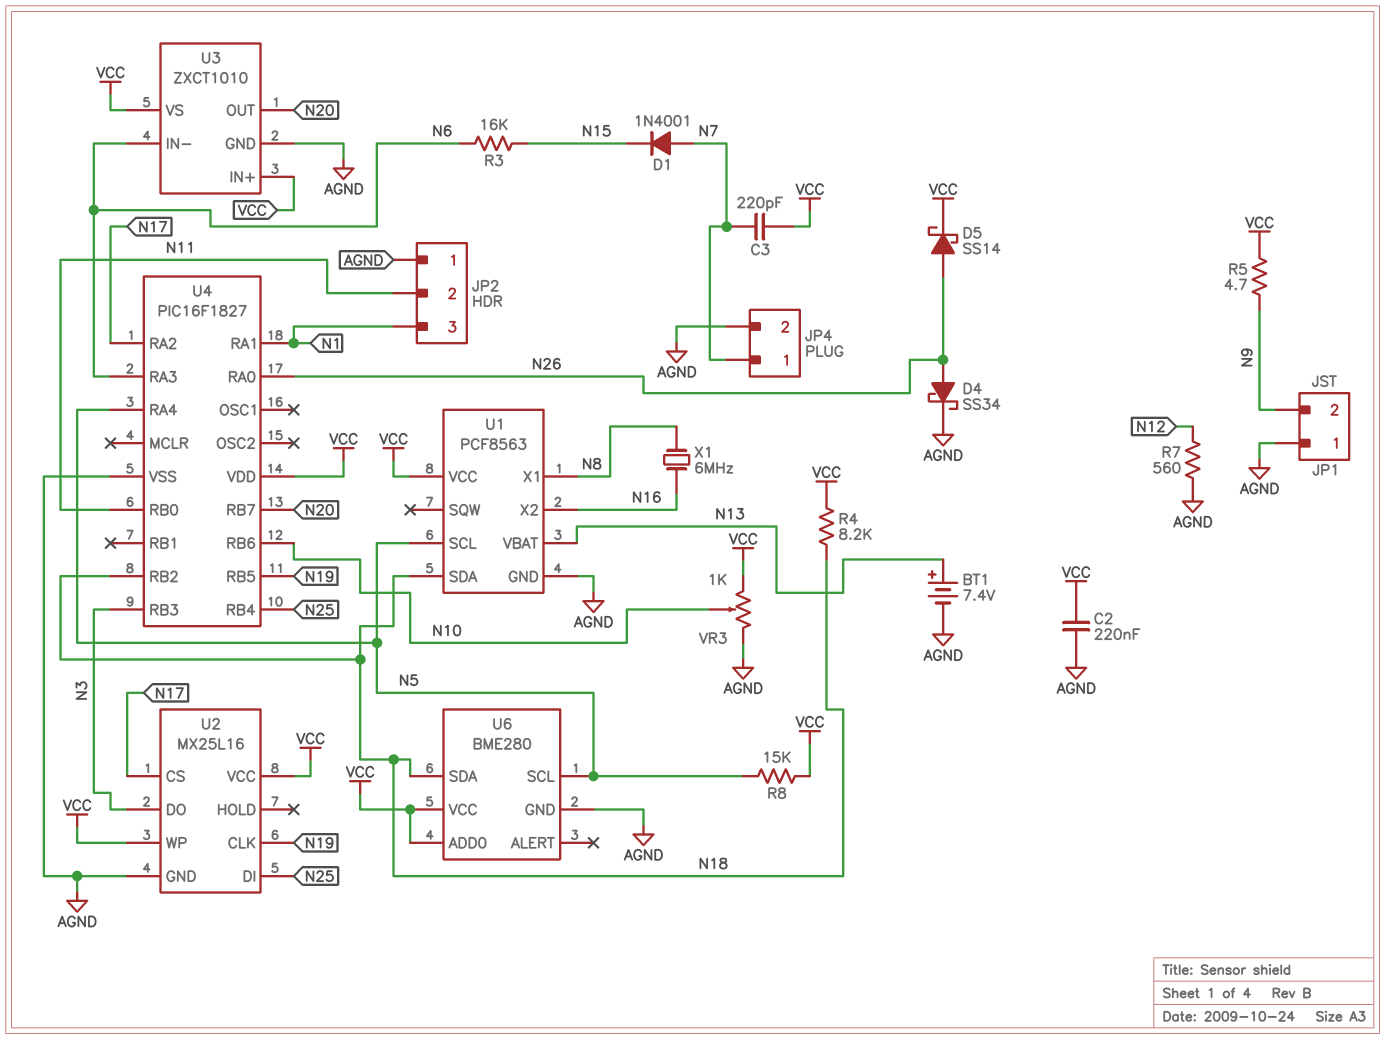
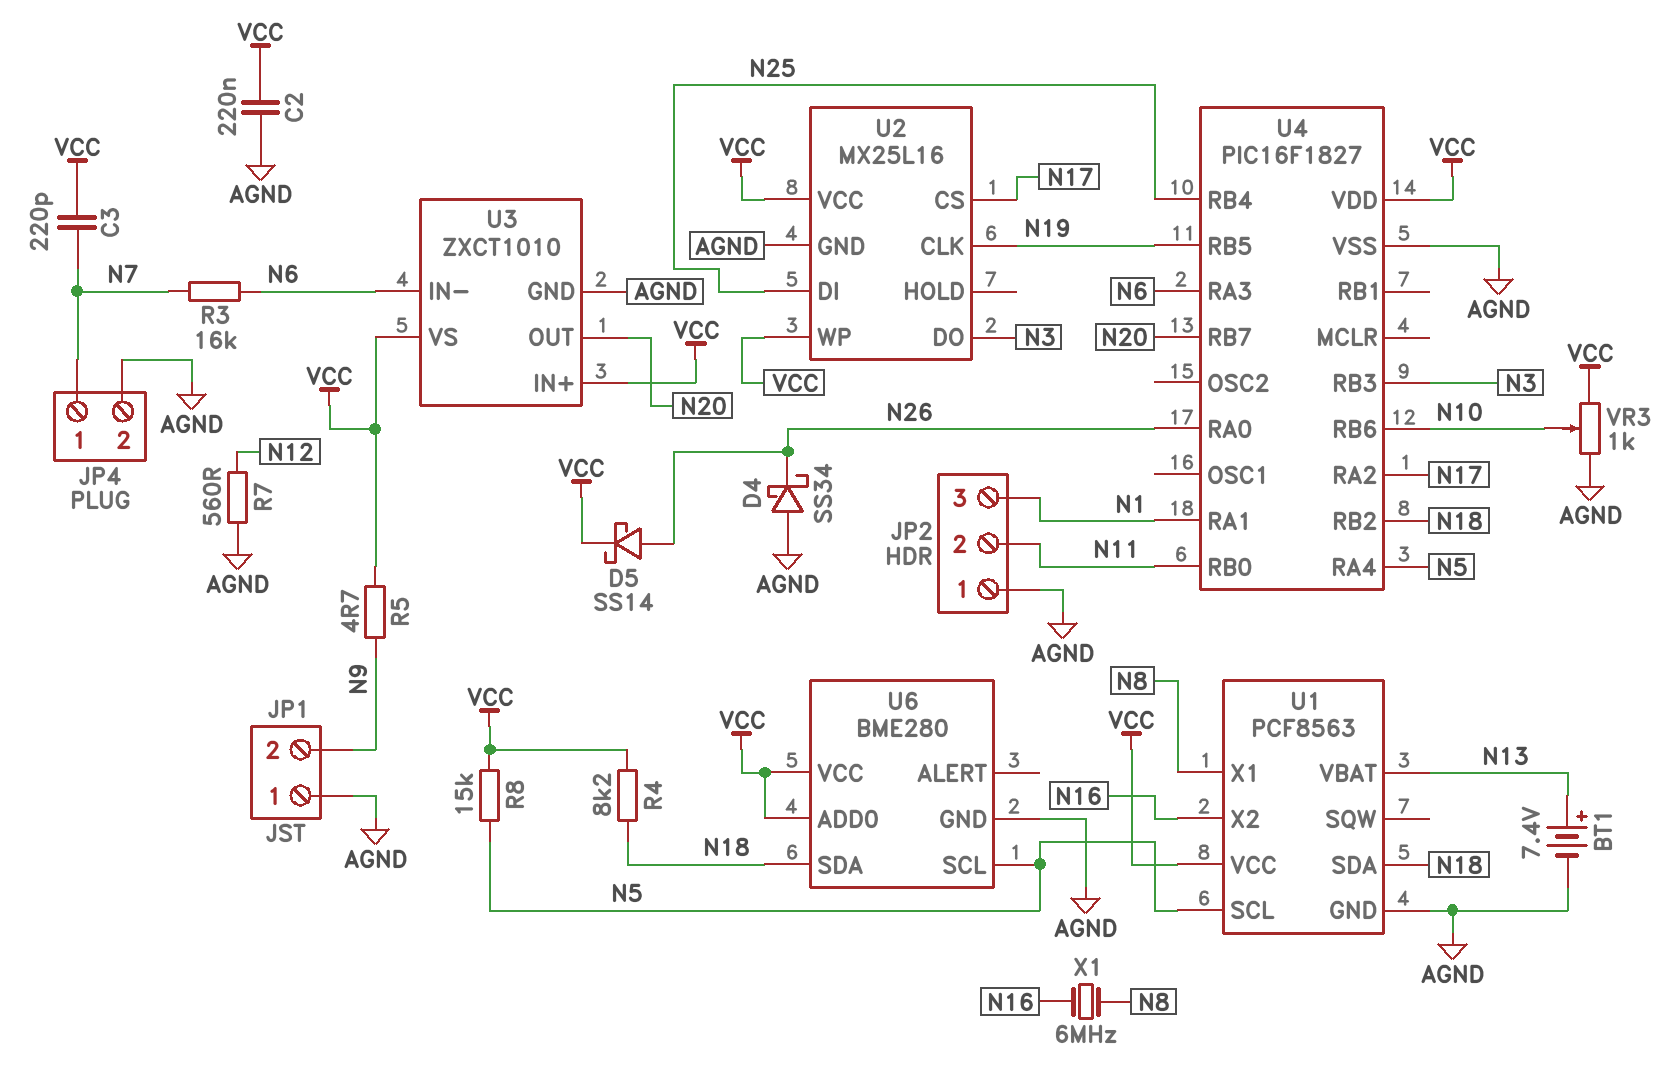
D1: diode 1N4001 (A N7, K N15) -> none
D4: schottky SS34 (A N26, K AGND) -> schottky SS34 (A AGND, K N26)
R3: 16k (N6, N15) -> 16k (N6, N7)

